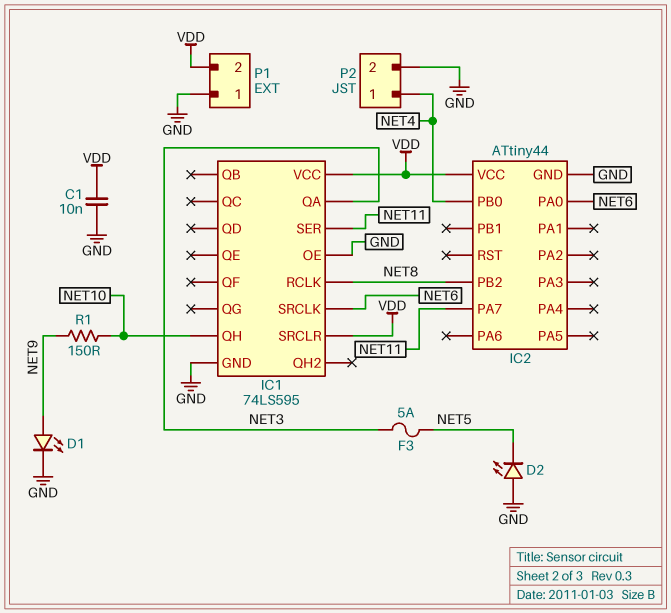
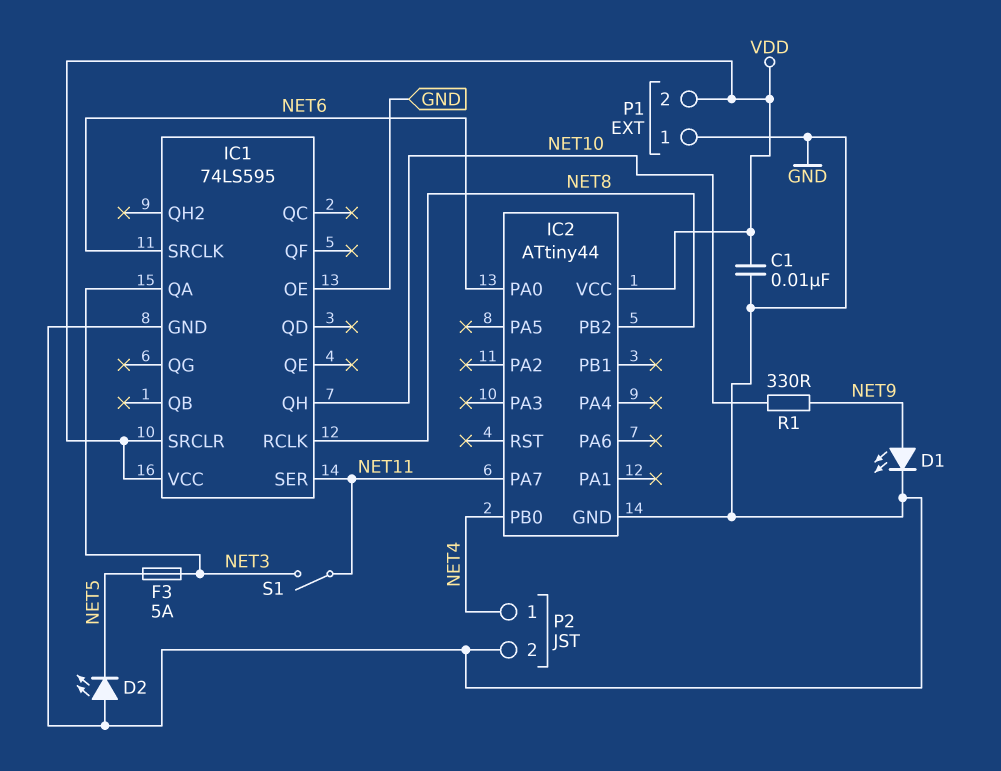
R1: 150 (NET9, NET10) -> 330 (NET9, NET10)
S1: none -> switch (NET3, NET11)

